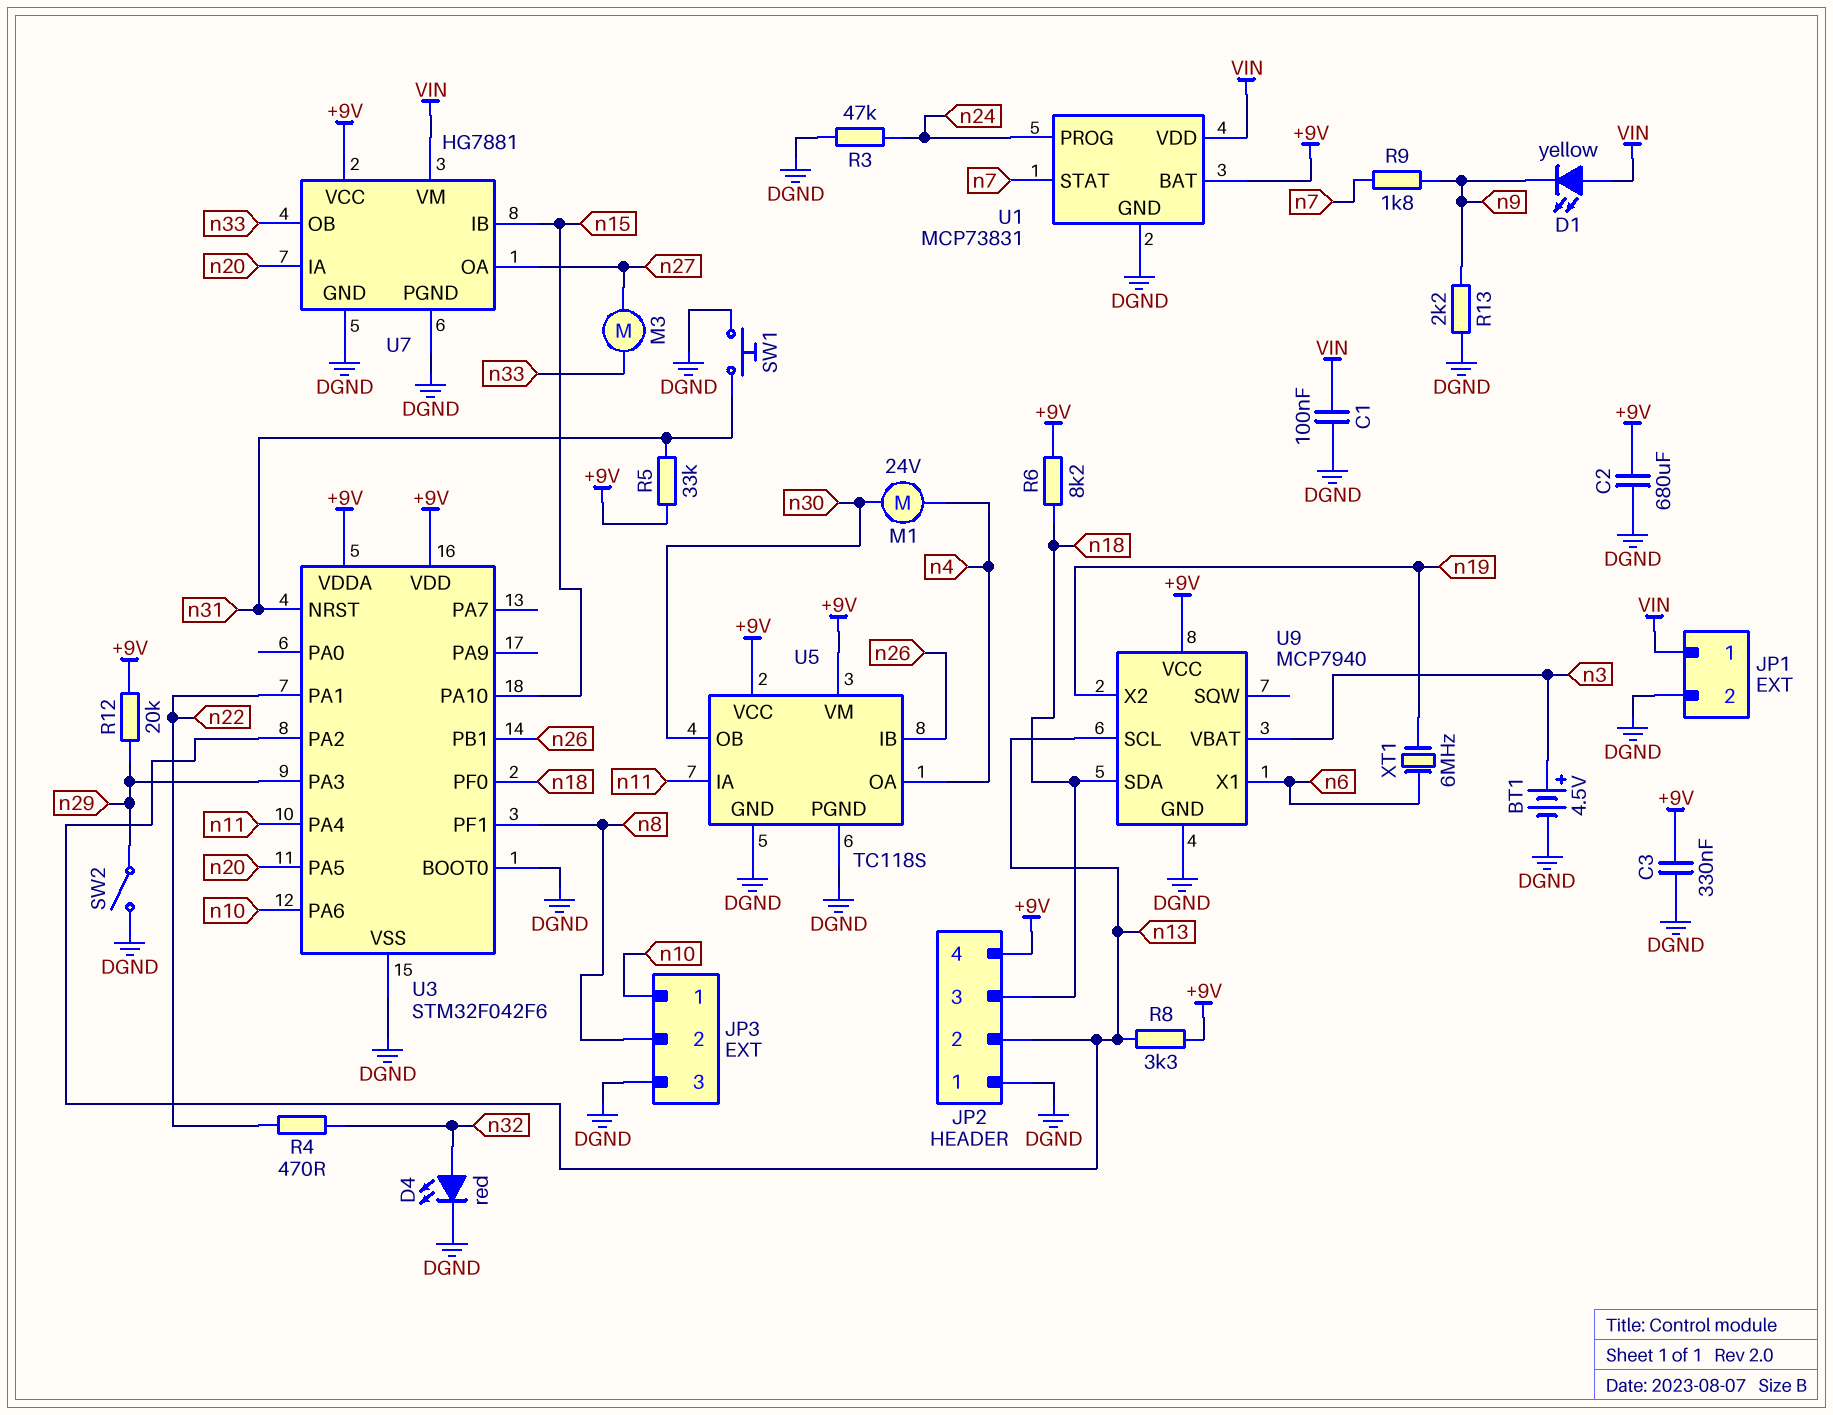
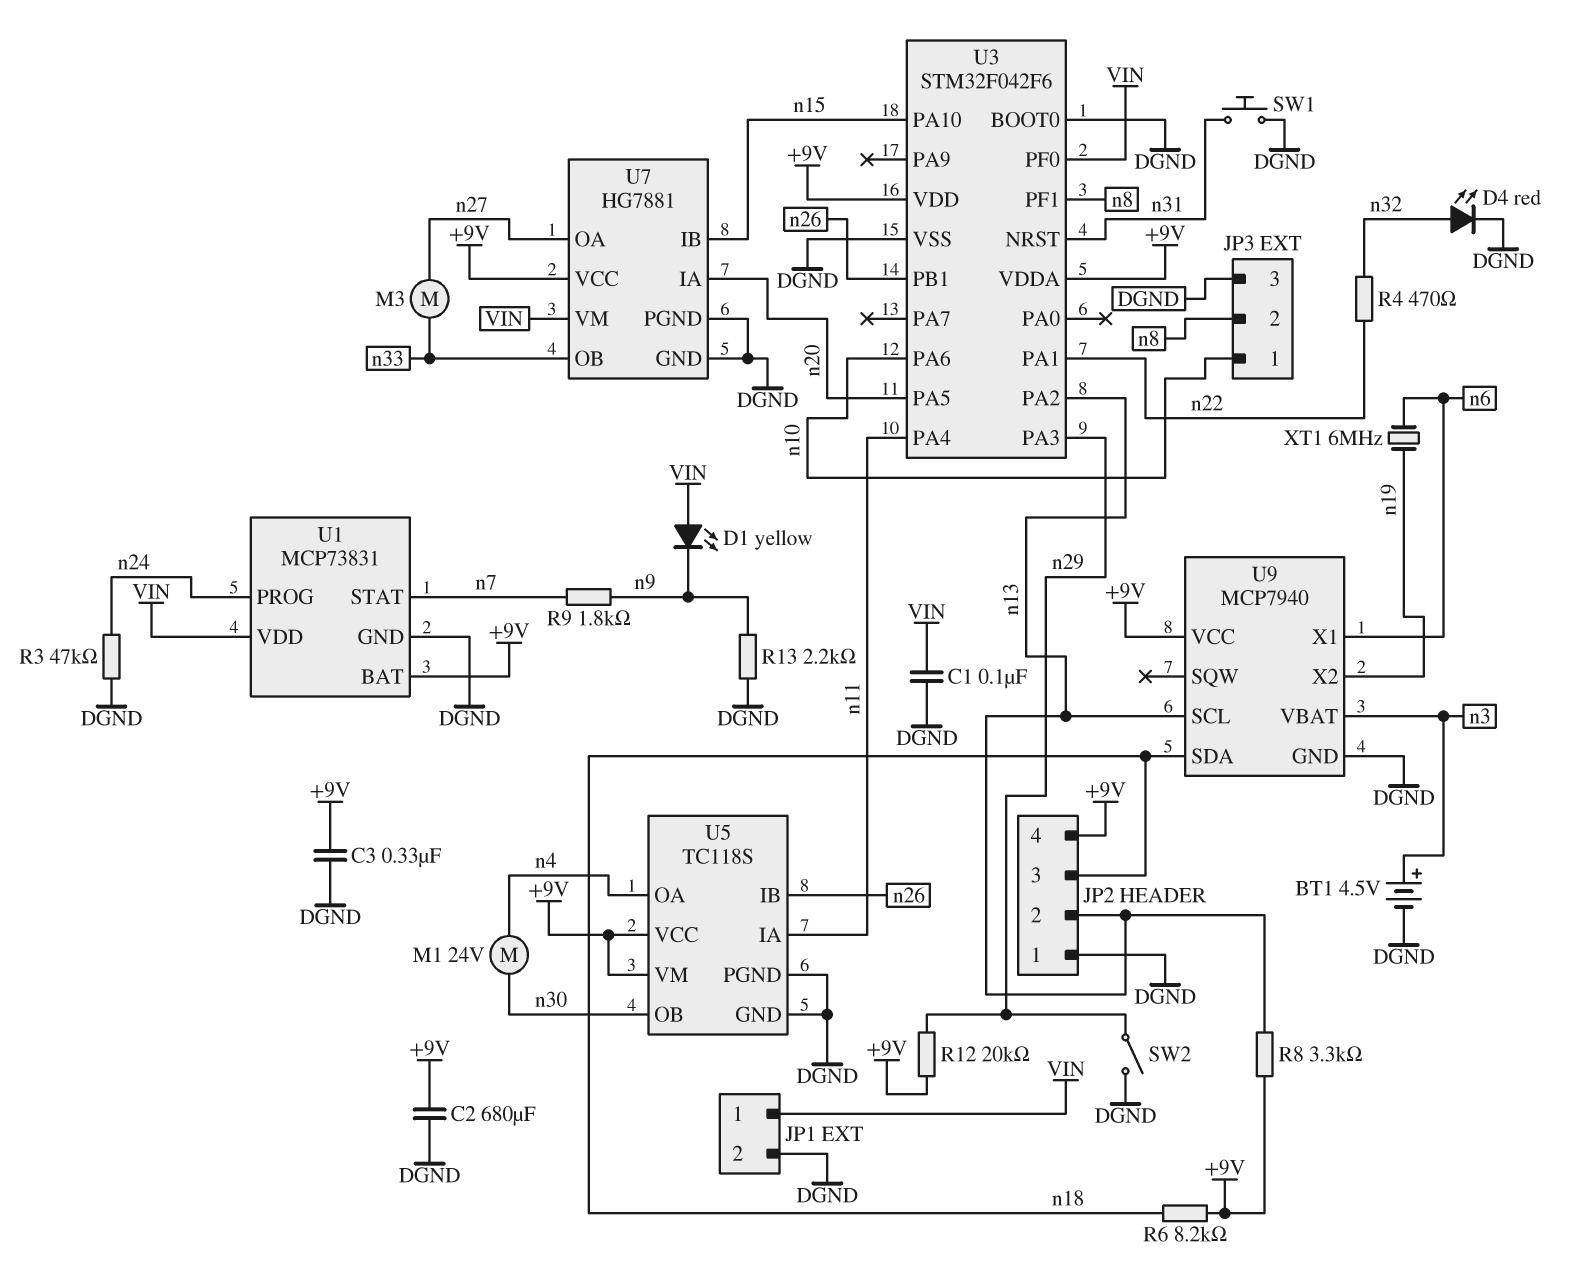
R5: 33k (+9V, n31) -> none
U3 pin PF0: n18 -> VIN

